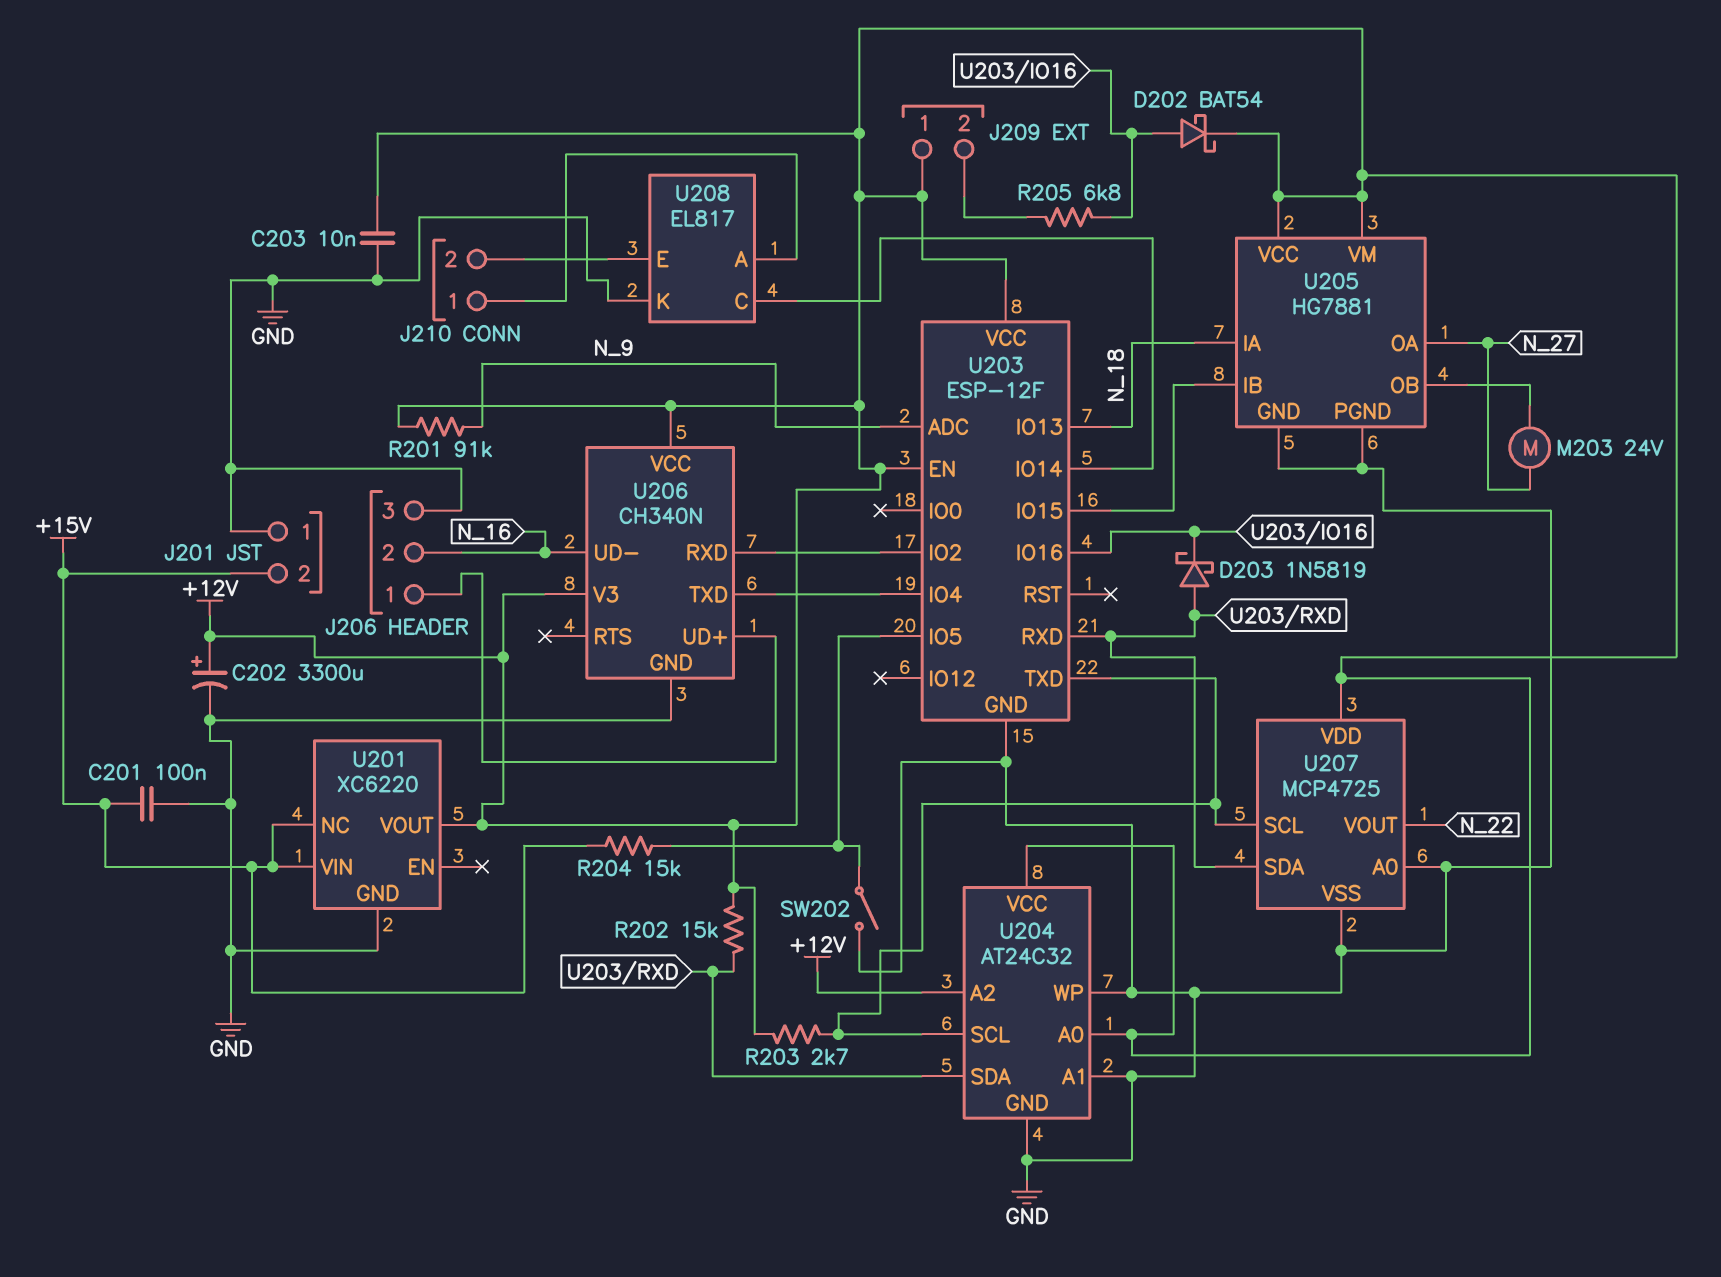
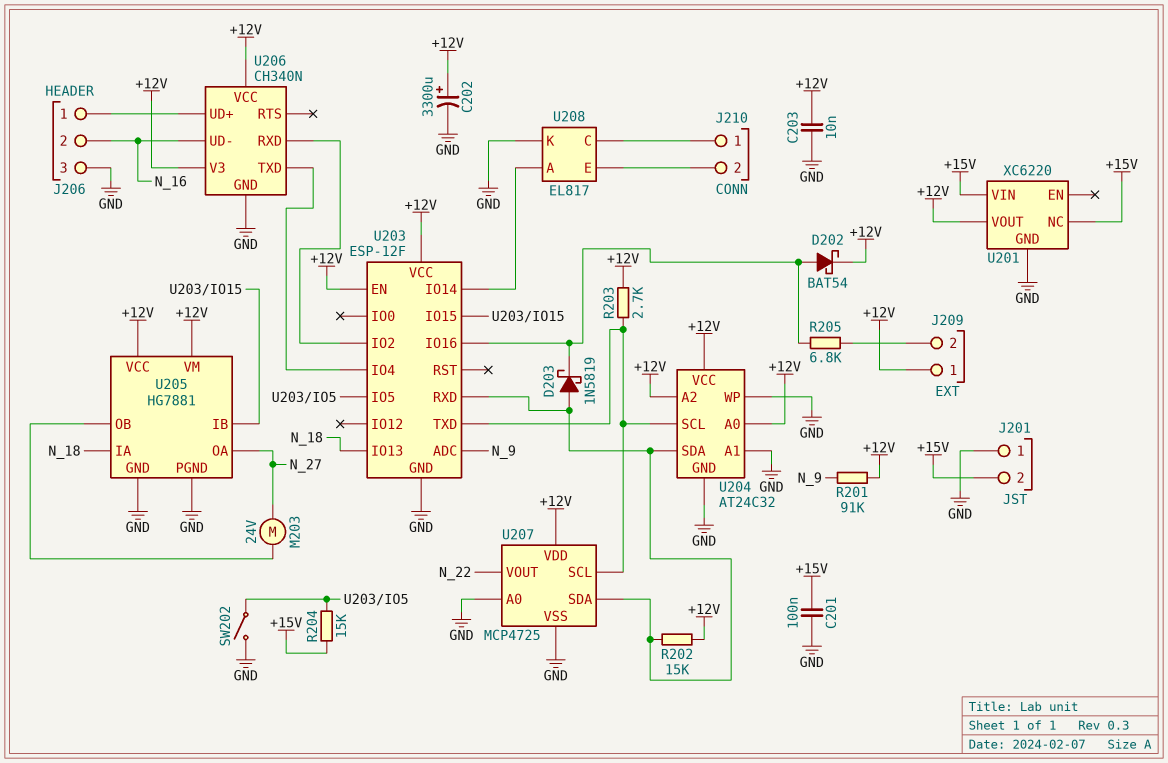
U208 pin A: J210/1 -> U203/IO14
U208 pin C: U203/IO14 -> J210/1

